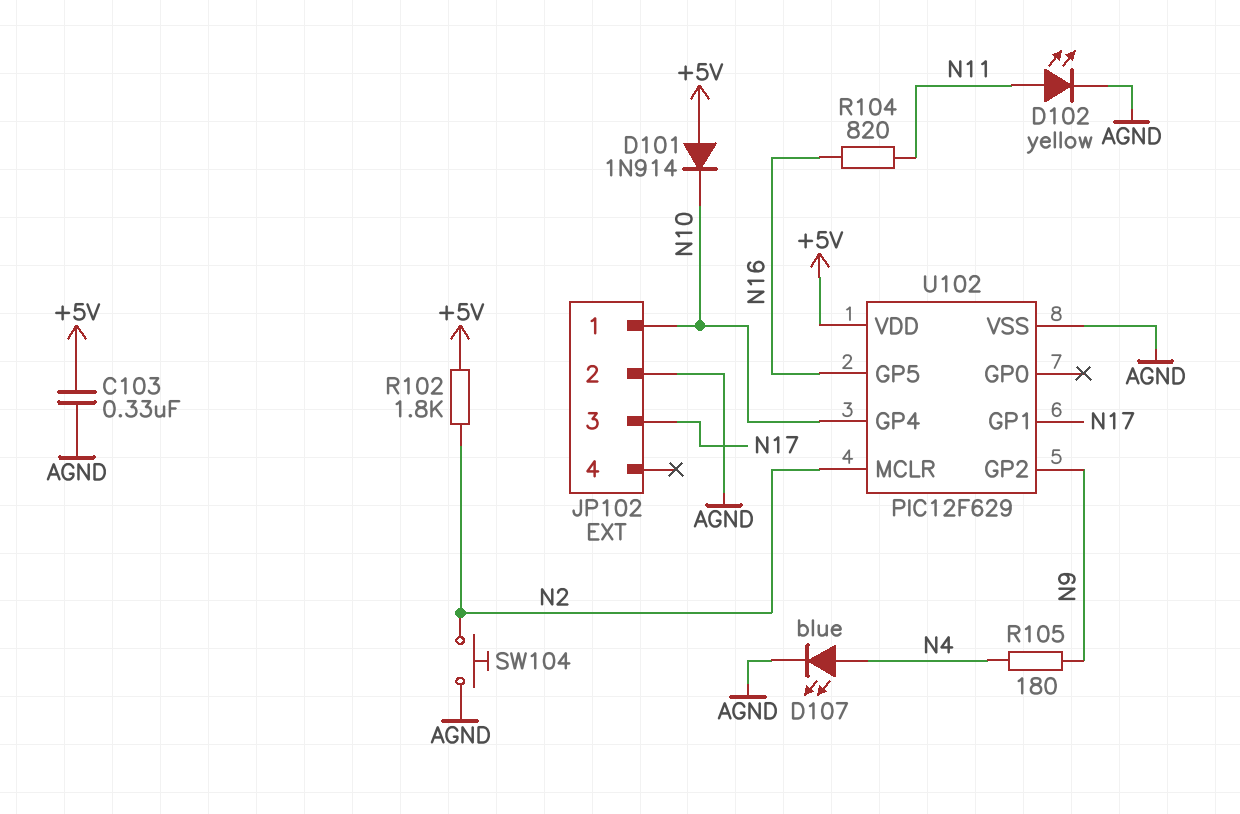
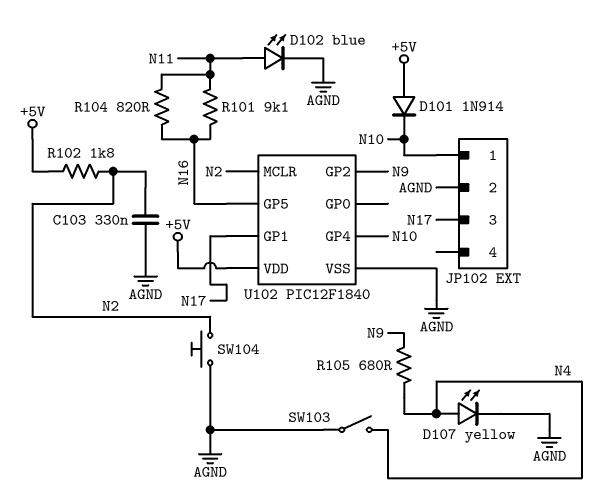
C103: 330nF (+5V, AGND) -> 330nF (AGND, N2)
D102: LED yellow (A N11, K AGND) -> LED blue (A N11, K AGND)
D107: LED blue (A N4, K AGND) -> LED yellow (A N4, K AGND)
R101: none -> 9.1k (N11, N16)
R105: 180 (N4, N9) -> 680 (N4, N9)
SW103: none -> switch (AGND, N4)
U102: PIC12F629 -> PIC12F1840

